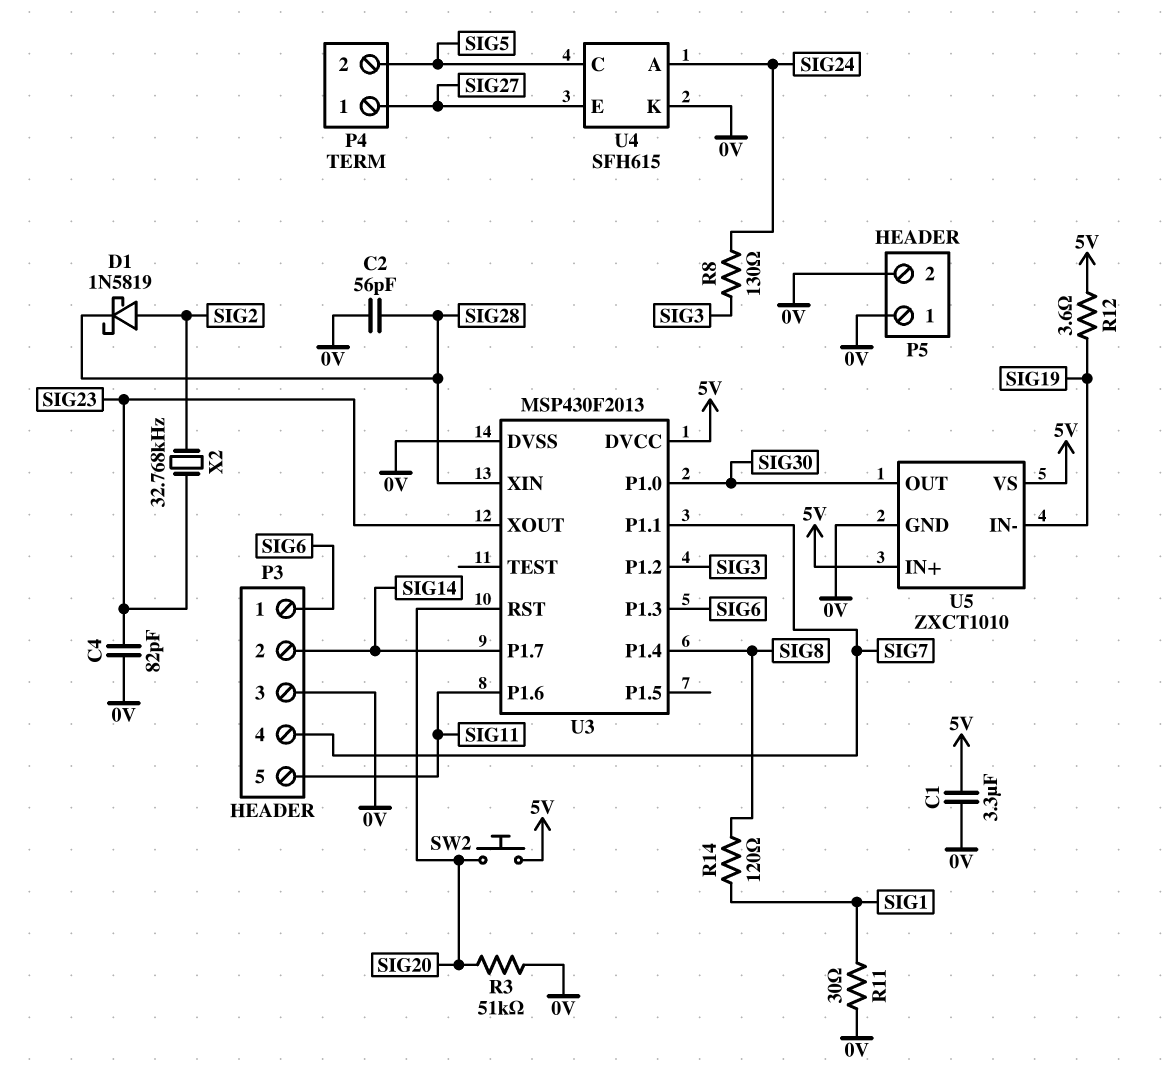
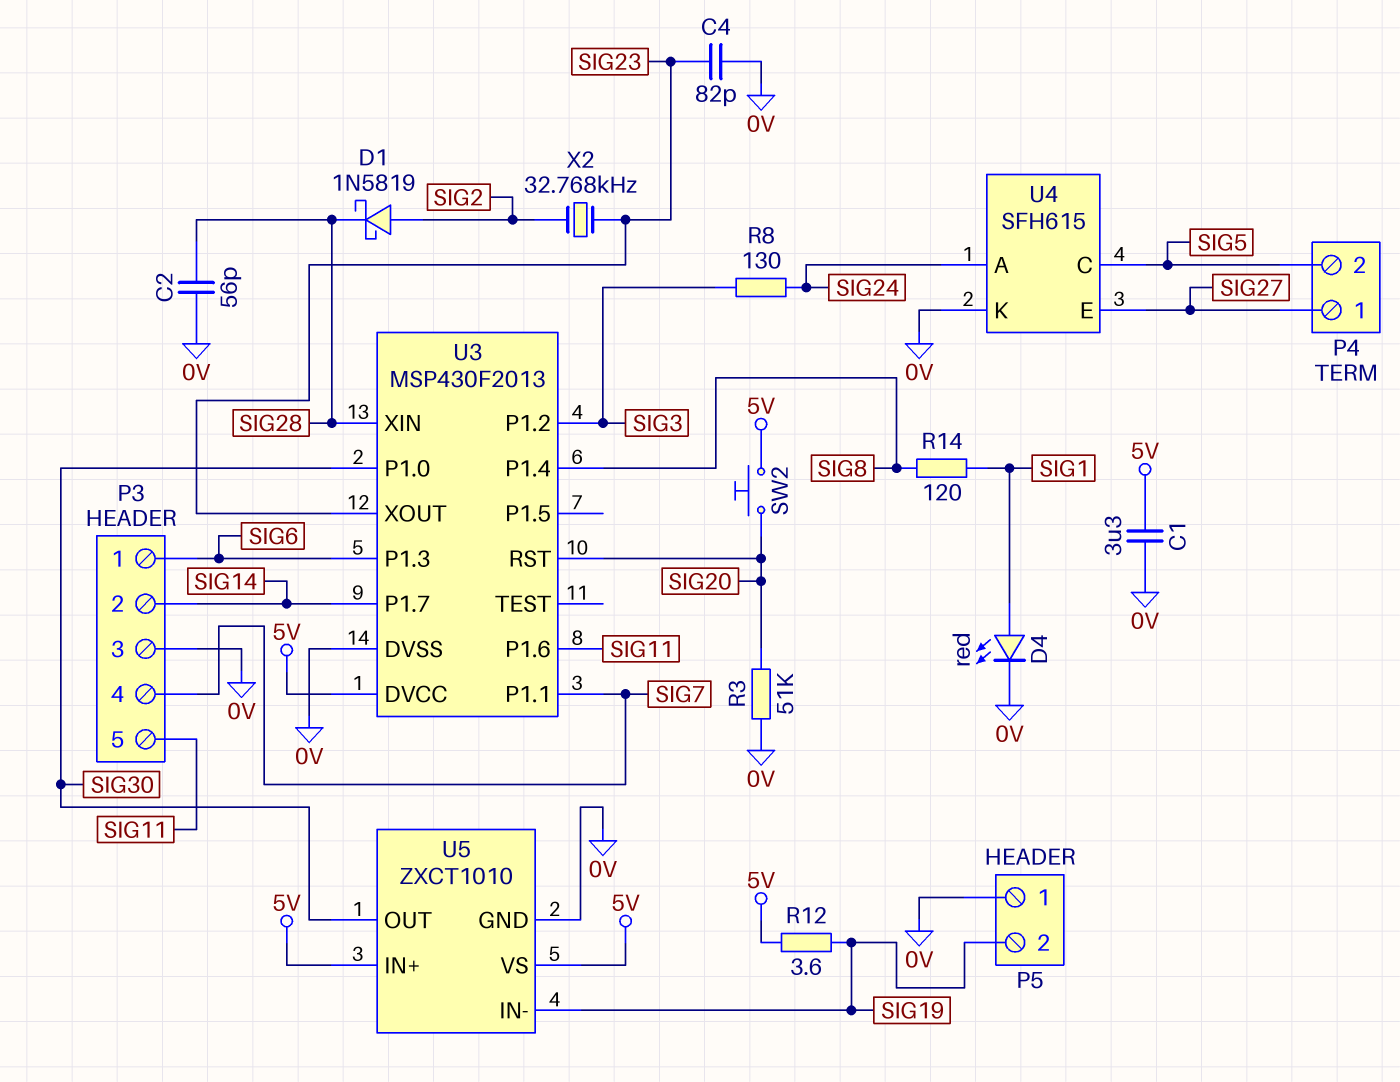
D4: none -> LED red (A SIG1, K 0V)
P5 pin 2: 0V -> SIG19
R11: 30 (0V, SIG1) -> none

